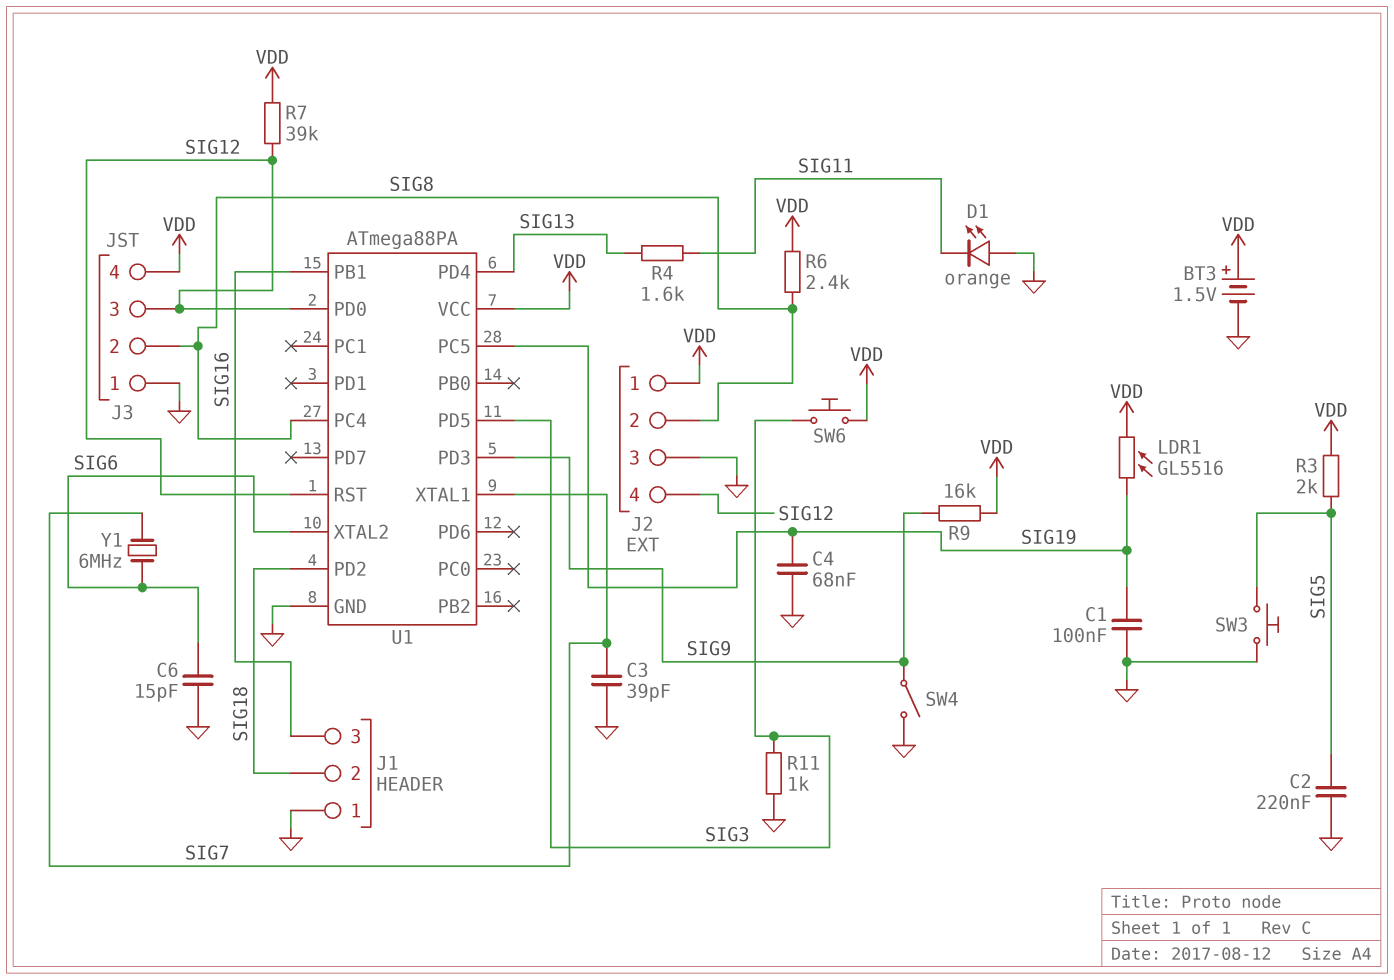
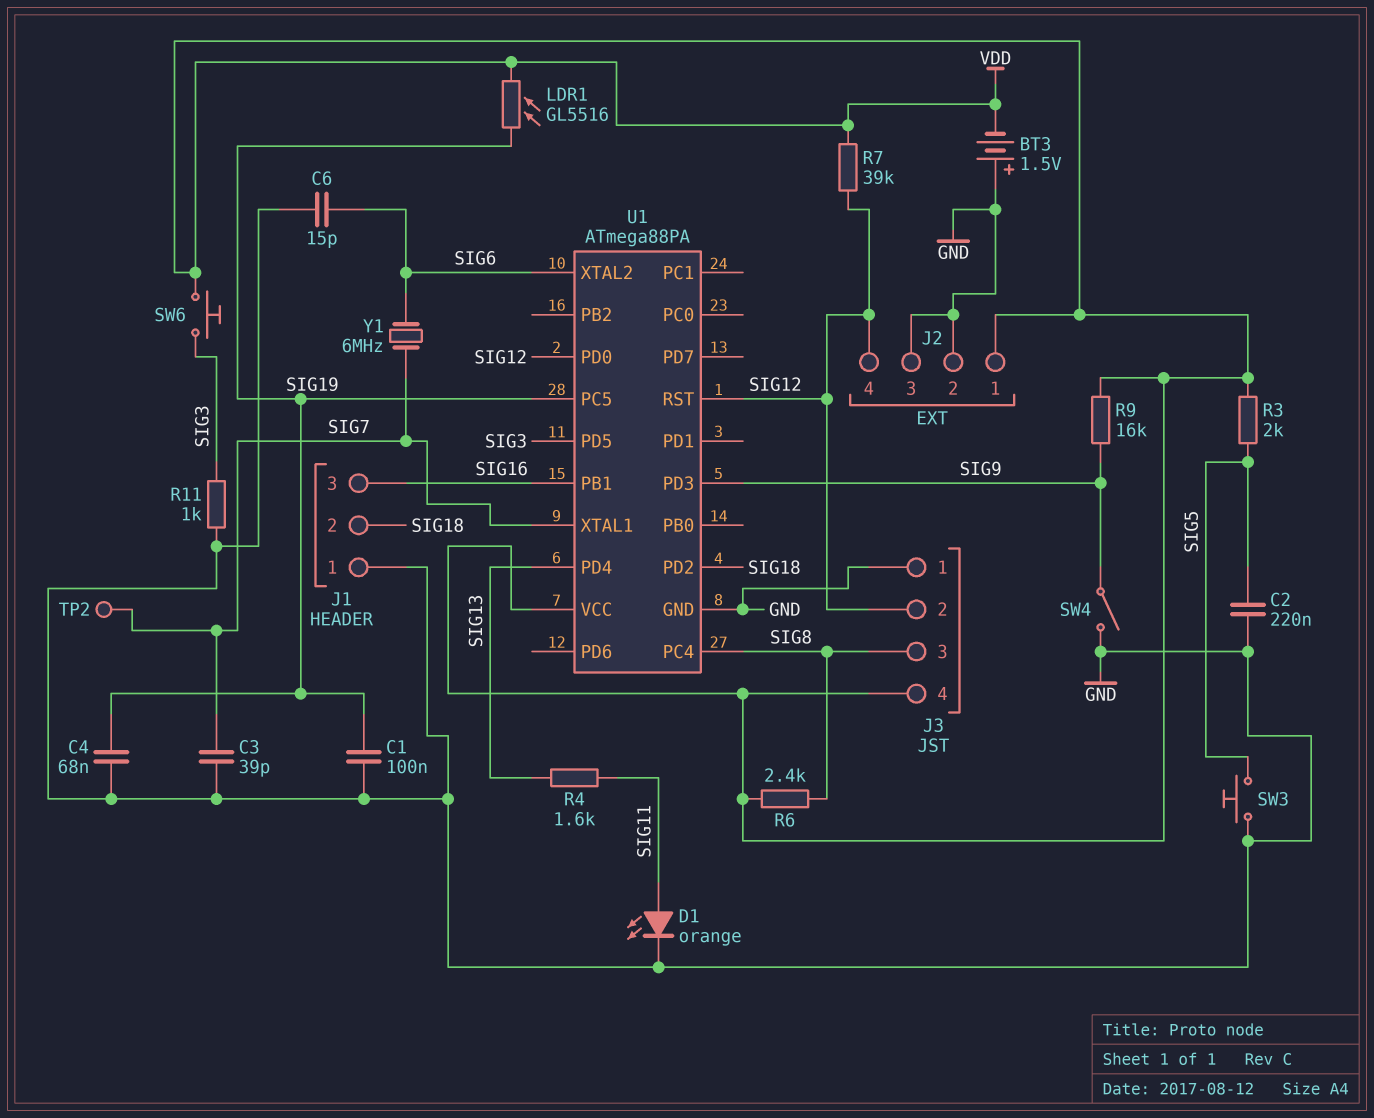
BT3: 1.5V (plus VDD, minus GND) -> 1.5V (plus GND, minus VDD)
D1: LED orange (A GND, K SIG11) -> LED orange (A SIG11, K GND)
J2 pin 2: SIG8 -> GND
J3 pin 2: SIG8 -> SIG12
J3 pin 3: SIG12 -> SIG8
TP2: none -> test point (SIG7)

